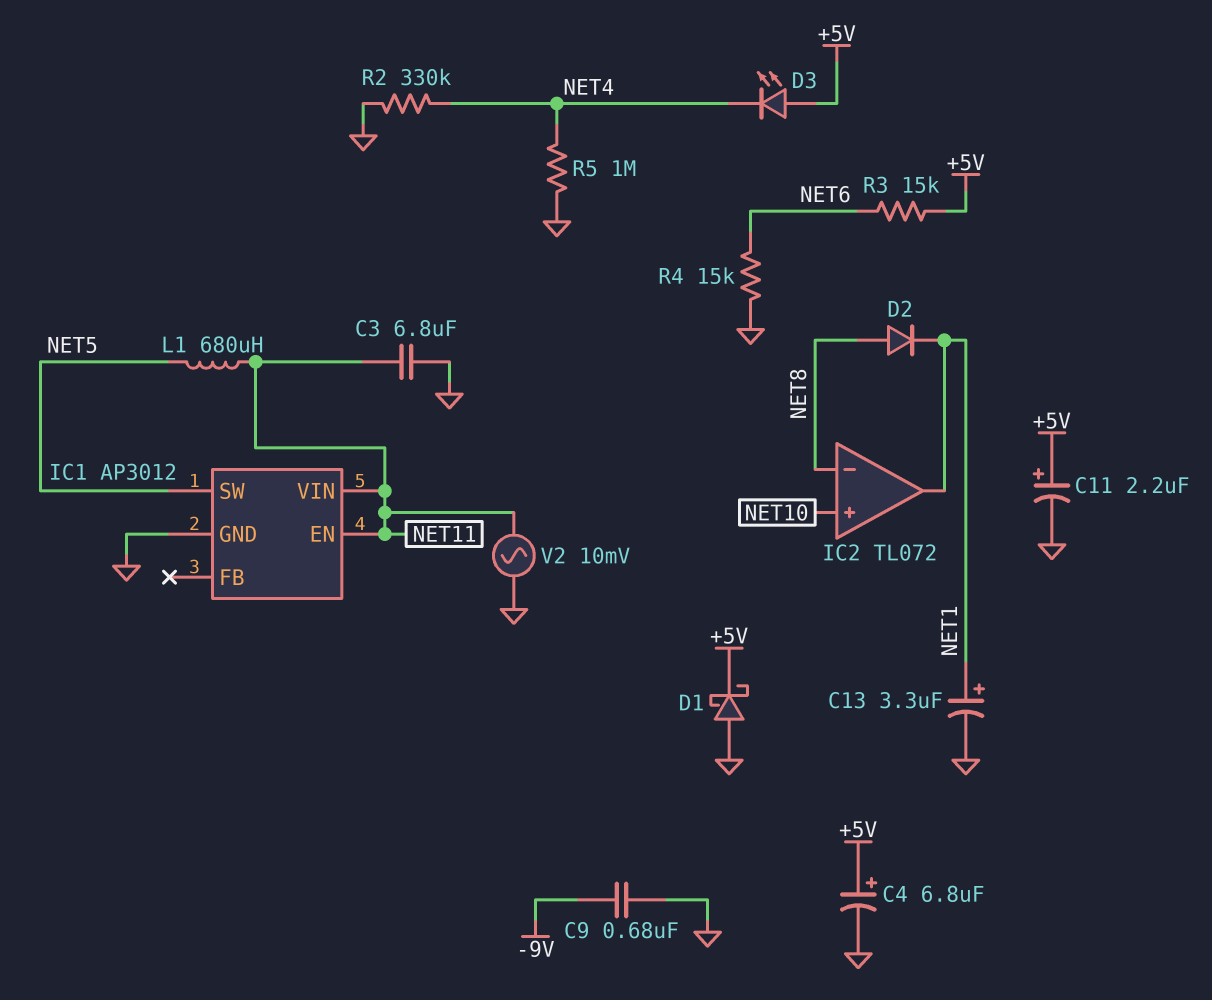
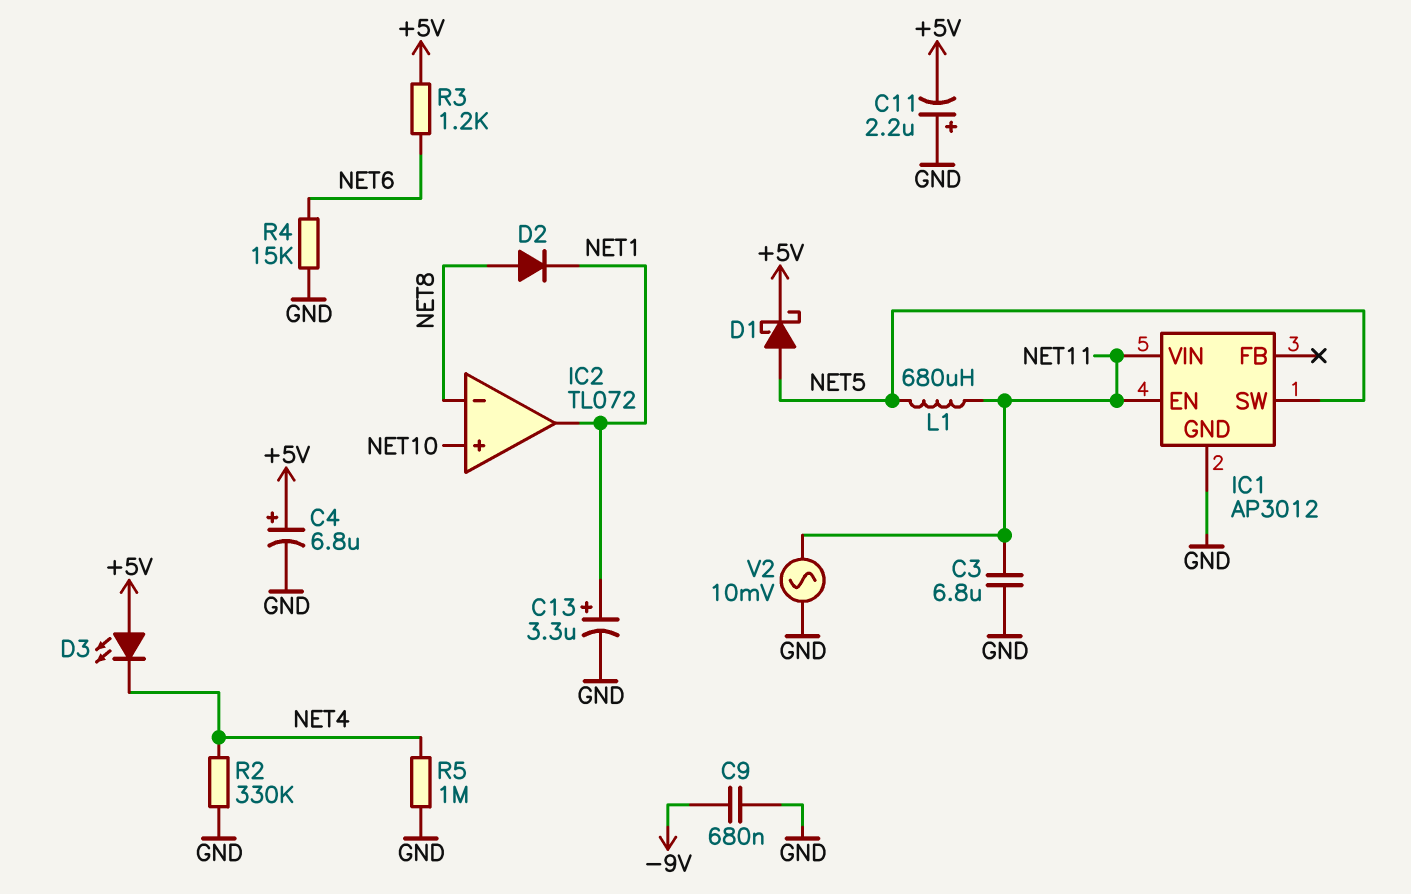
C11: 2.2uF (plus +5V, minus GND) -> 2.2uF (plus GND, minus +5V)
D1: schottky (A GND, K +5V) -> schottky (A NET5, K +5V)
R3: 15k (+5V, NET6) -> 1.2k (+5V, NET6)

